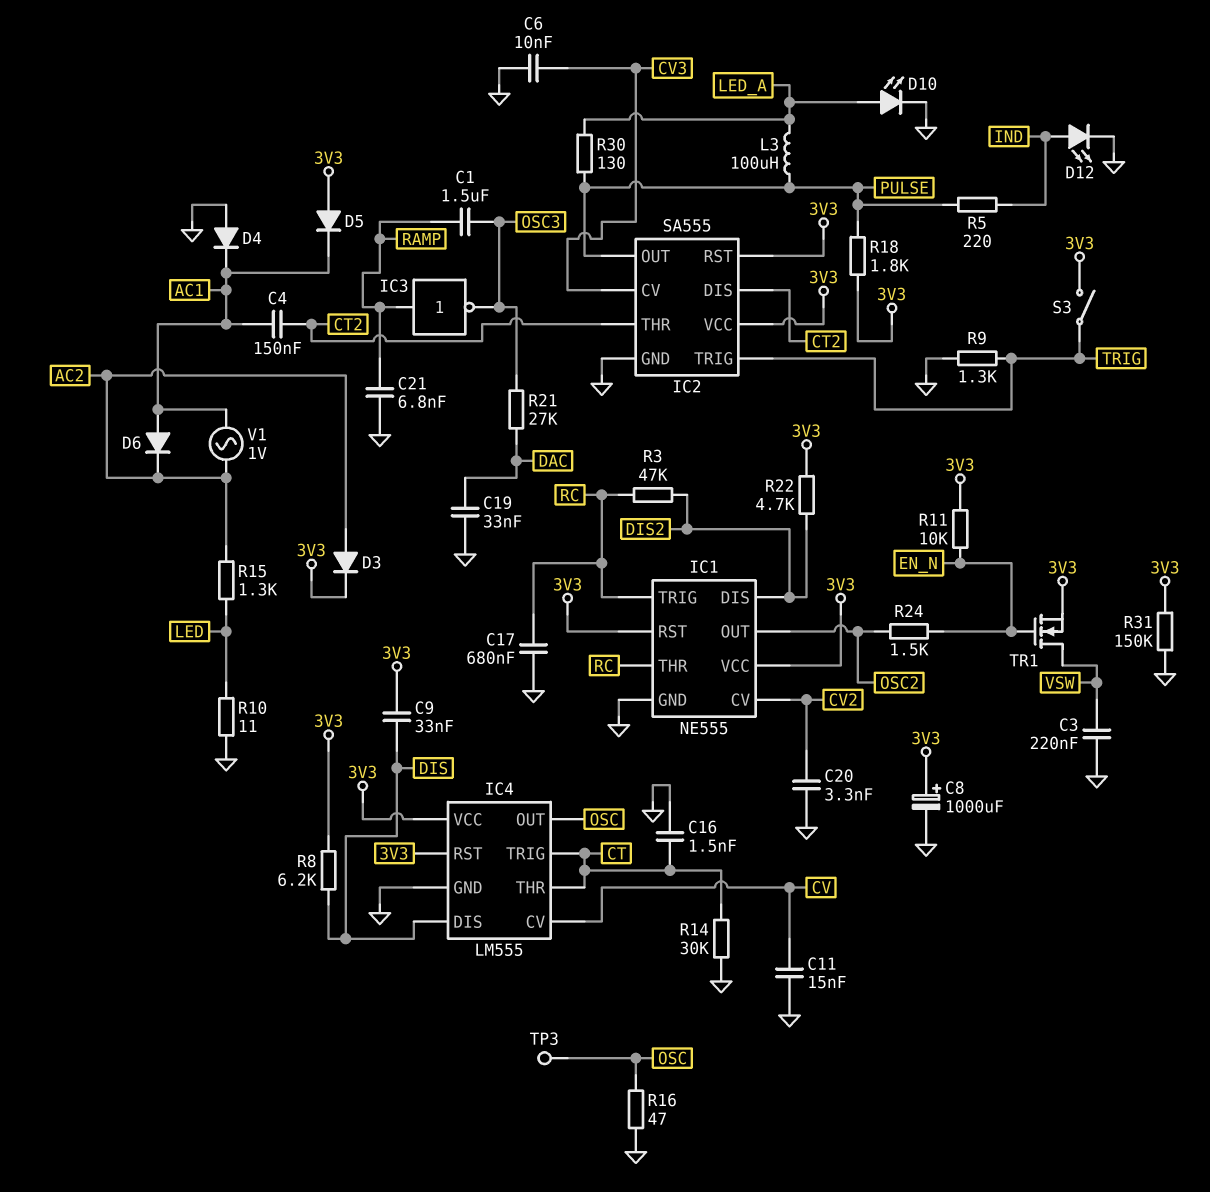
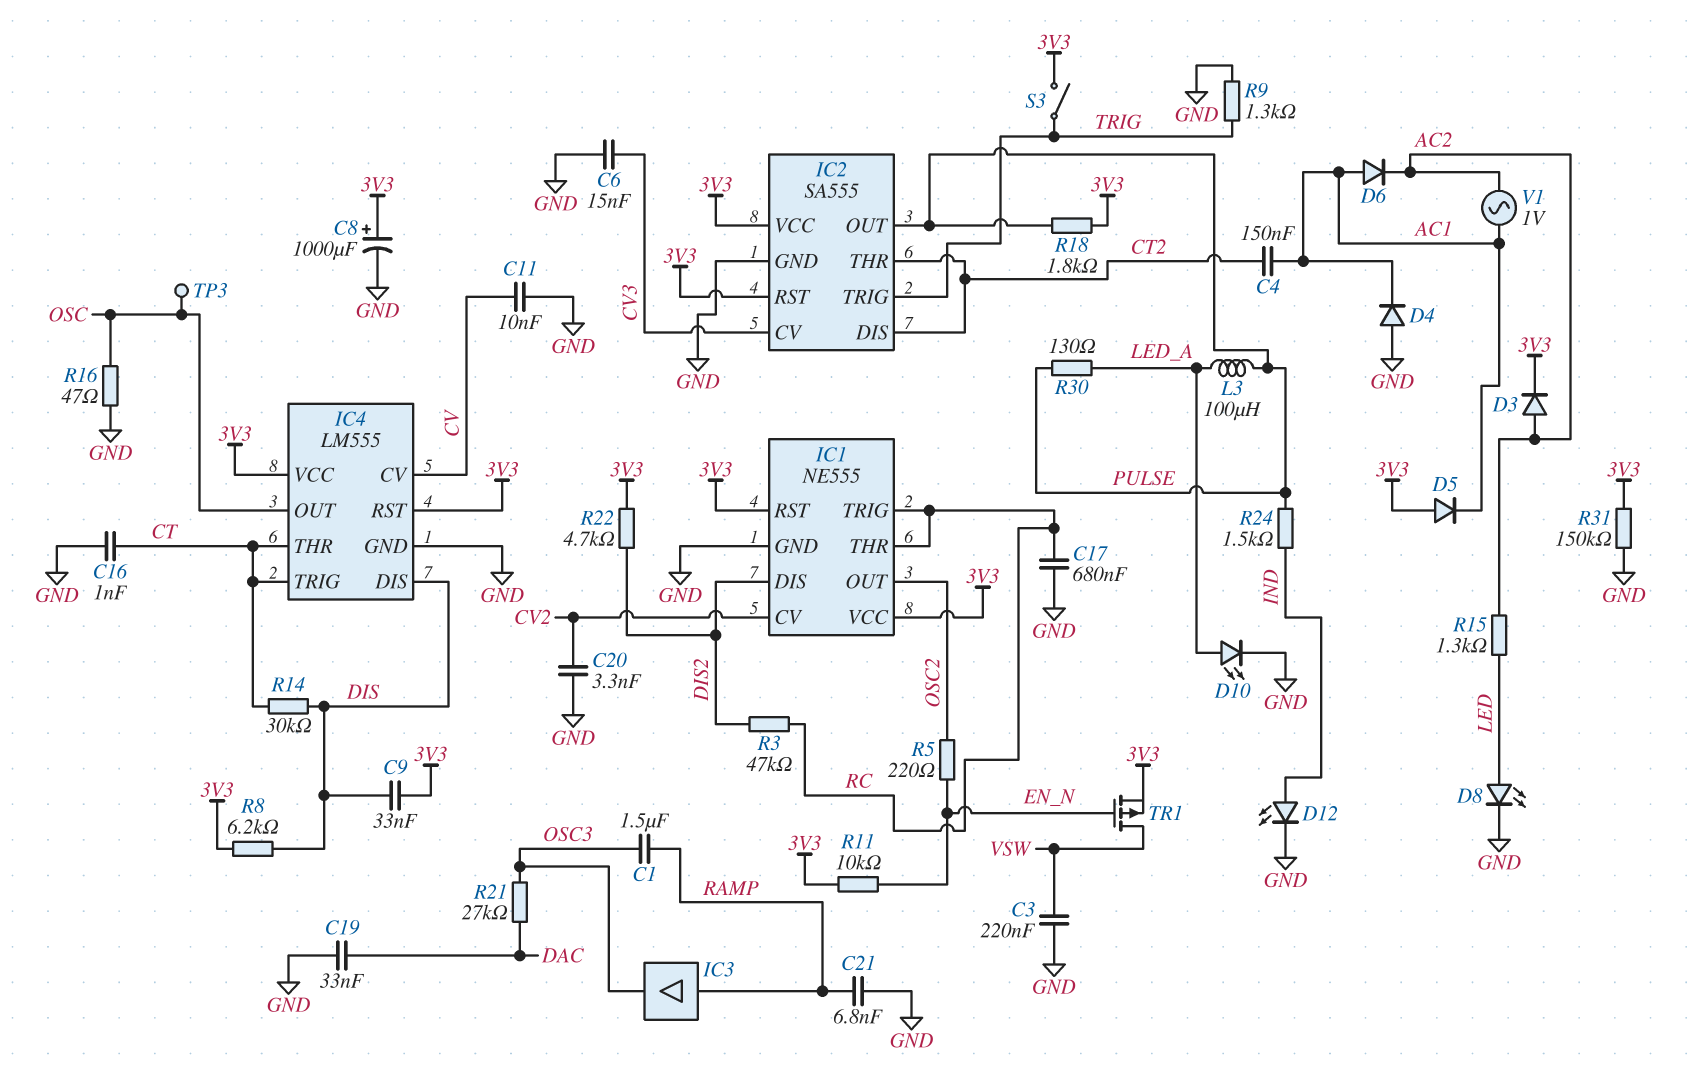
C6: 10nF (CV3, GND) -> 15nF (CV3, GND)
C11: 15nF (CV, GND) -> 10nF (CV, GND)
C16: 1.5nF (CT, GND) -> 1nF (CT, GND)
D8: none -> LED (A LED, K GND)
IC3: NOT (in RAMP, out OSC3) -> buffer (in RAMP, out OSC3)
R5: 220 (IND, PULSE) -> 220 (EN_N, OSC2)
R10: 11 (GND, LED) -> none
R14: 30k (CT, GND) -> 30k (CT, DIS)
R24: 1.5k (EN_N, OSC2) -> 1.5k (IND, PULSE)
TR1: NMOS (G EN_N, D VSW, S 3V3) -> PMOS (G EN_N, D VSW, S 3V3)

